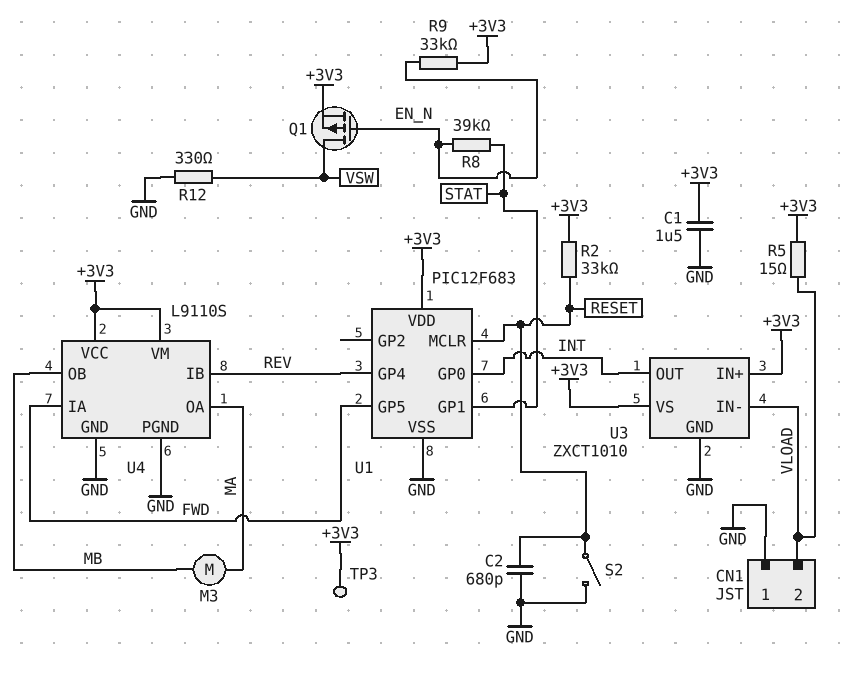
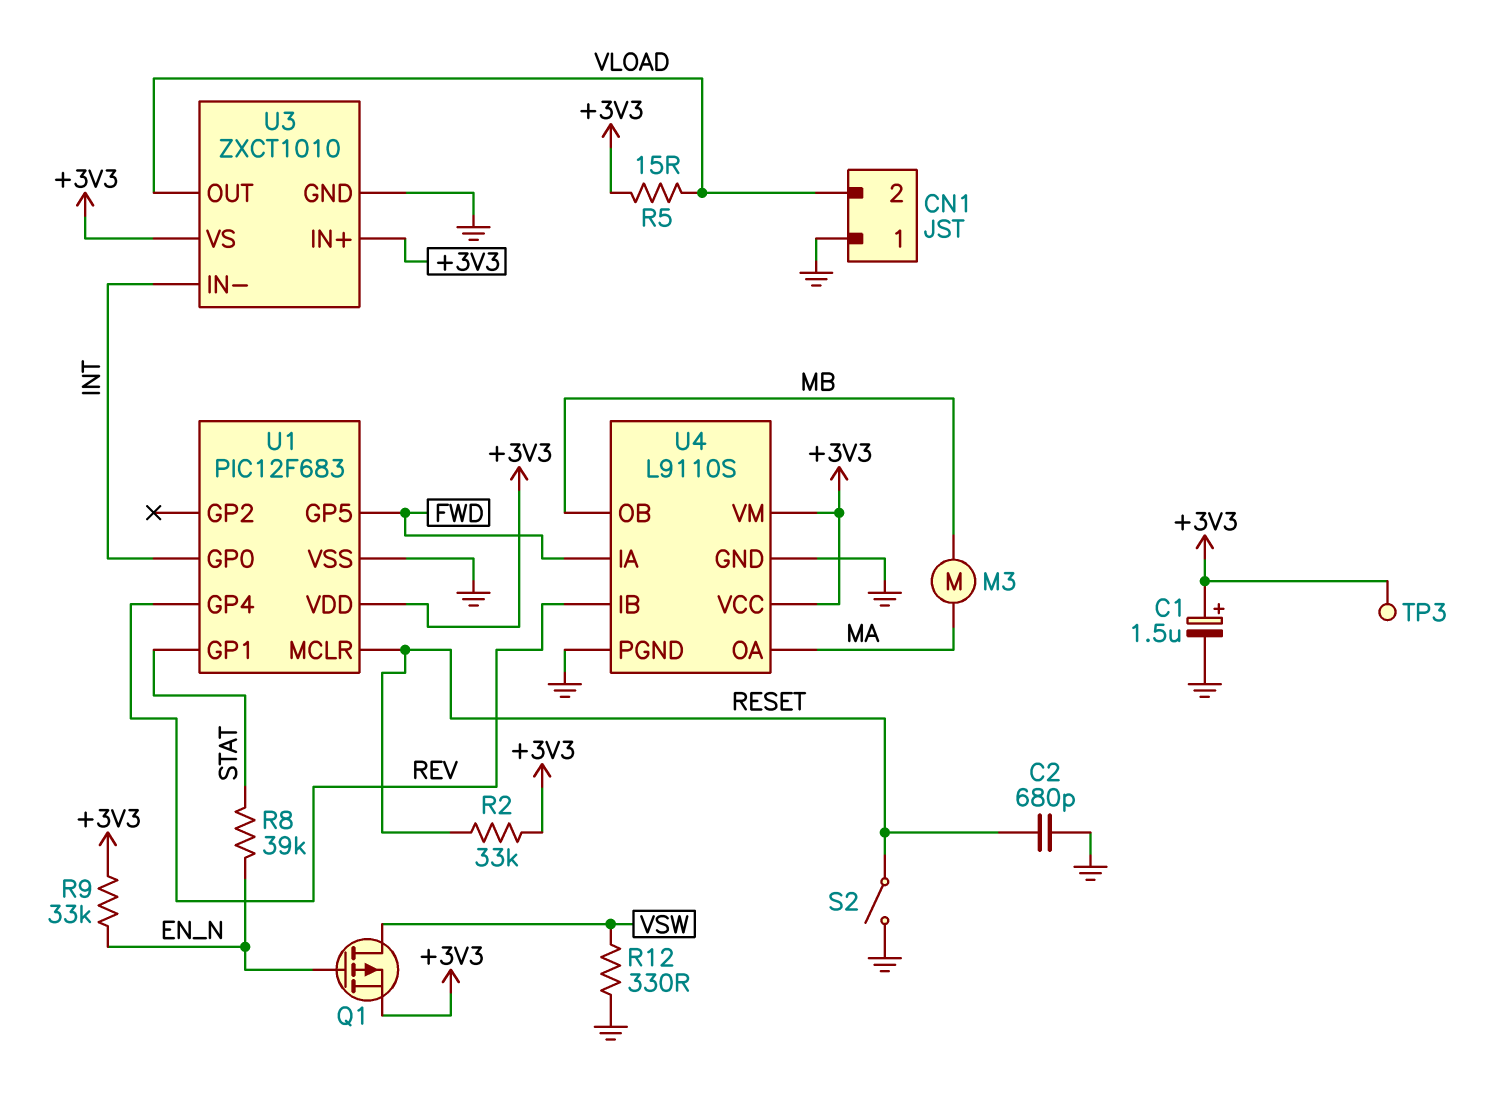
C1: 1.5uF (+3V3, GND) -> 1.5uF (plus +3V3, minus GND)
U3 pin IN-: VLOAD -> INT
U3 pin OUT: INT -> VLOAD

